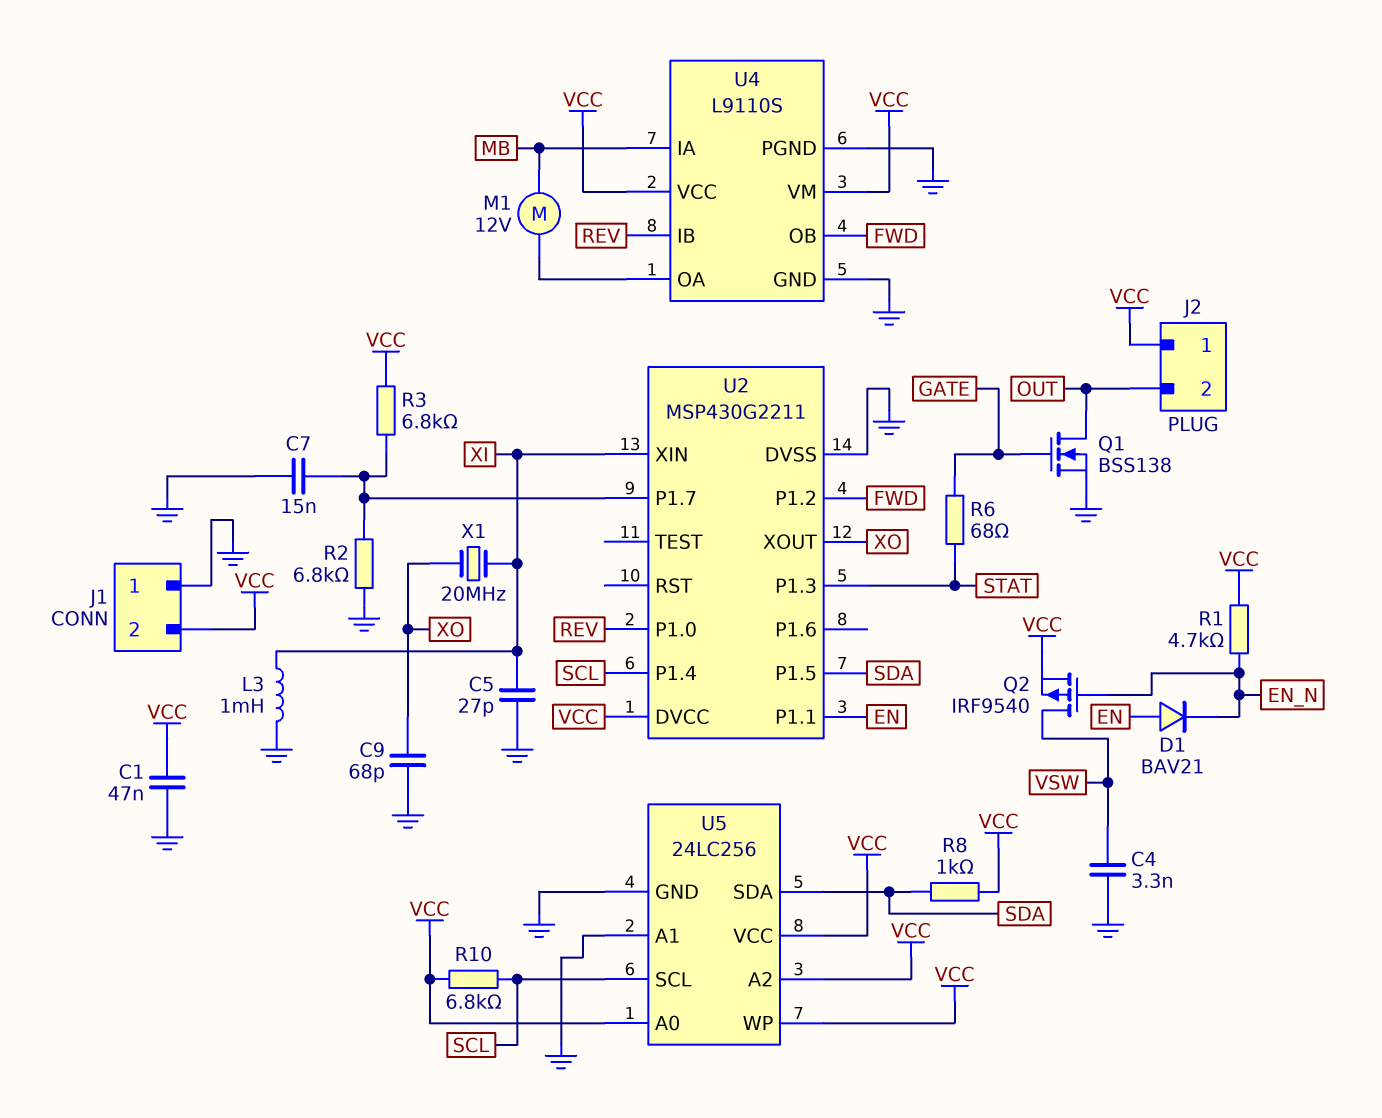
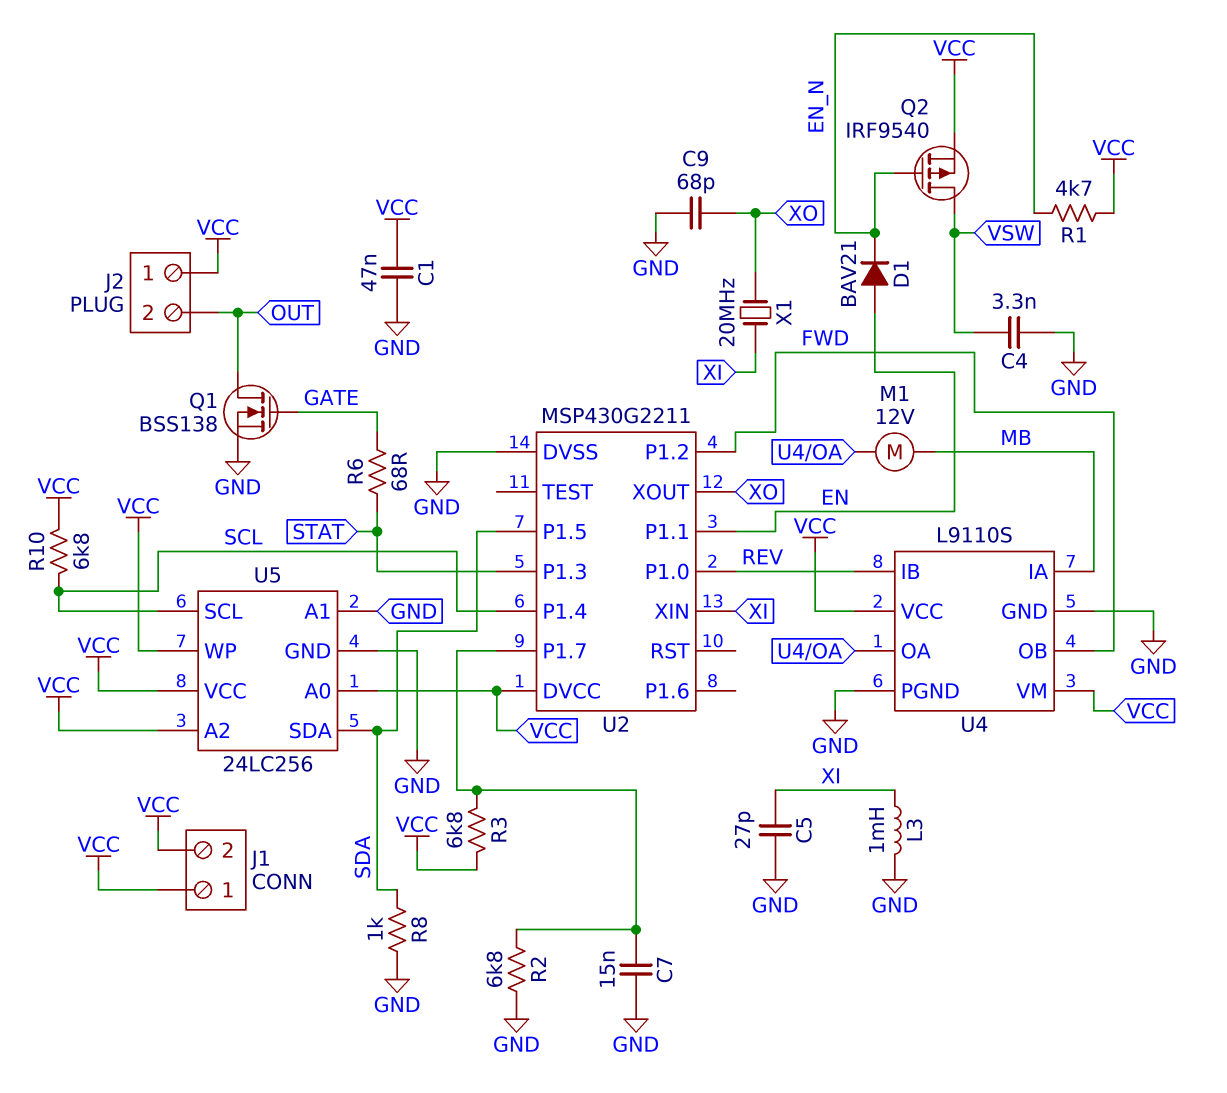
J1 pin 1: GND -> VCC
R8: 1k (SDA, VCC) -> 1k (GND, SDA)

